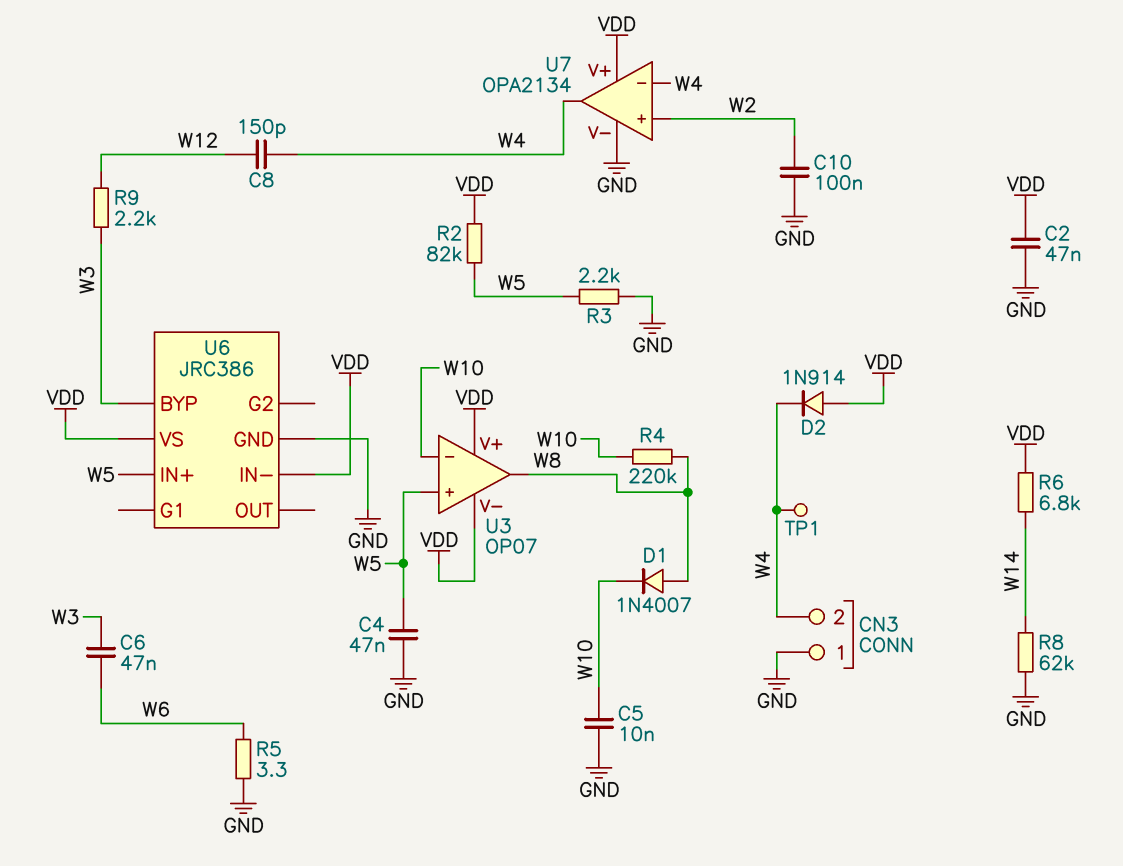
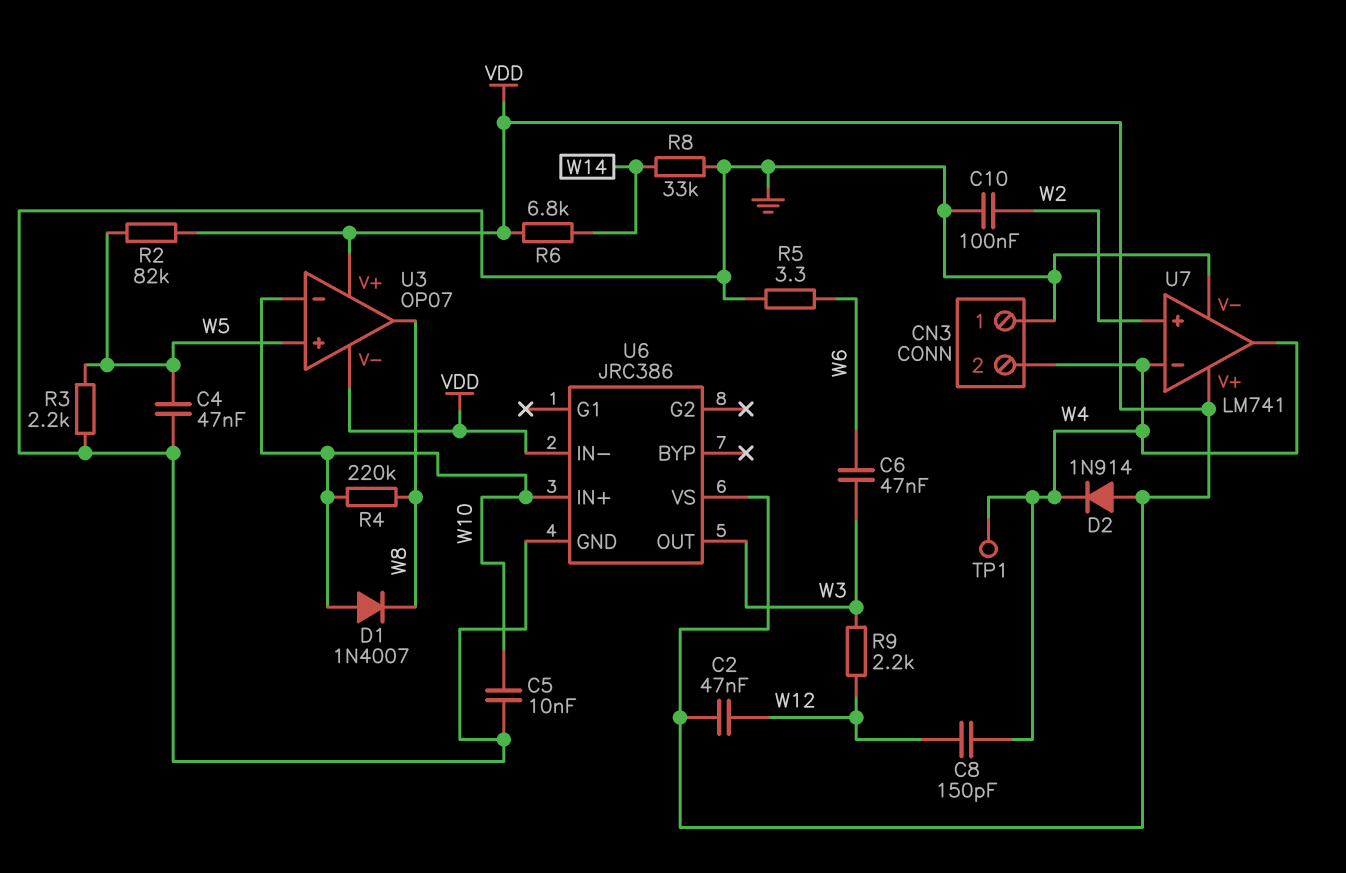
C2: 47nF (GND, VDD) -> 47nF (VDD, W12)
D1: diode 1N4007 (A W8, K W10) -> diode 1N4007 (A W10, K W8)
R8: 62k (GND, W14) -> 33k (GND, W14)
U6 pin BYP: W3 -> none
U6 pin IN+: W5 -> W10
U6 pin OUT: none -> W3
U7: OPA2134 -> LM741

